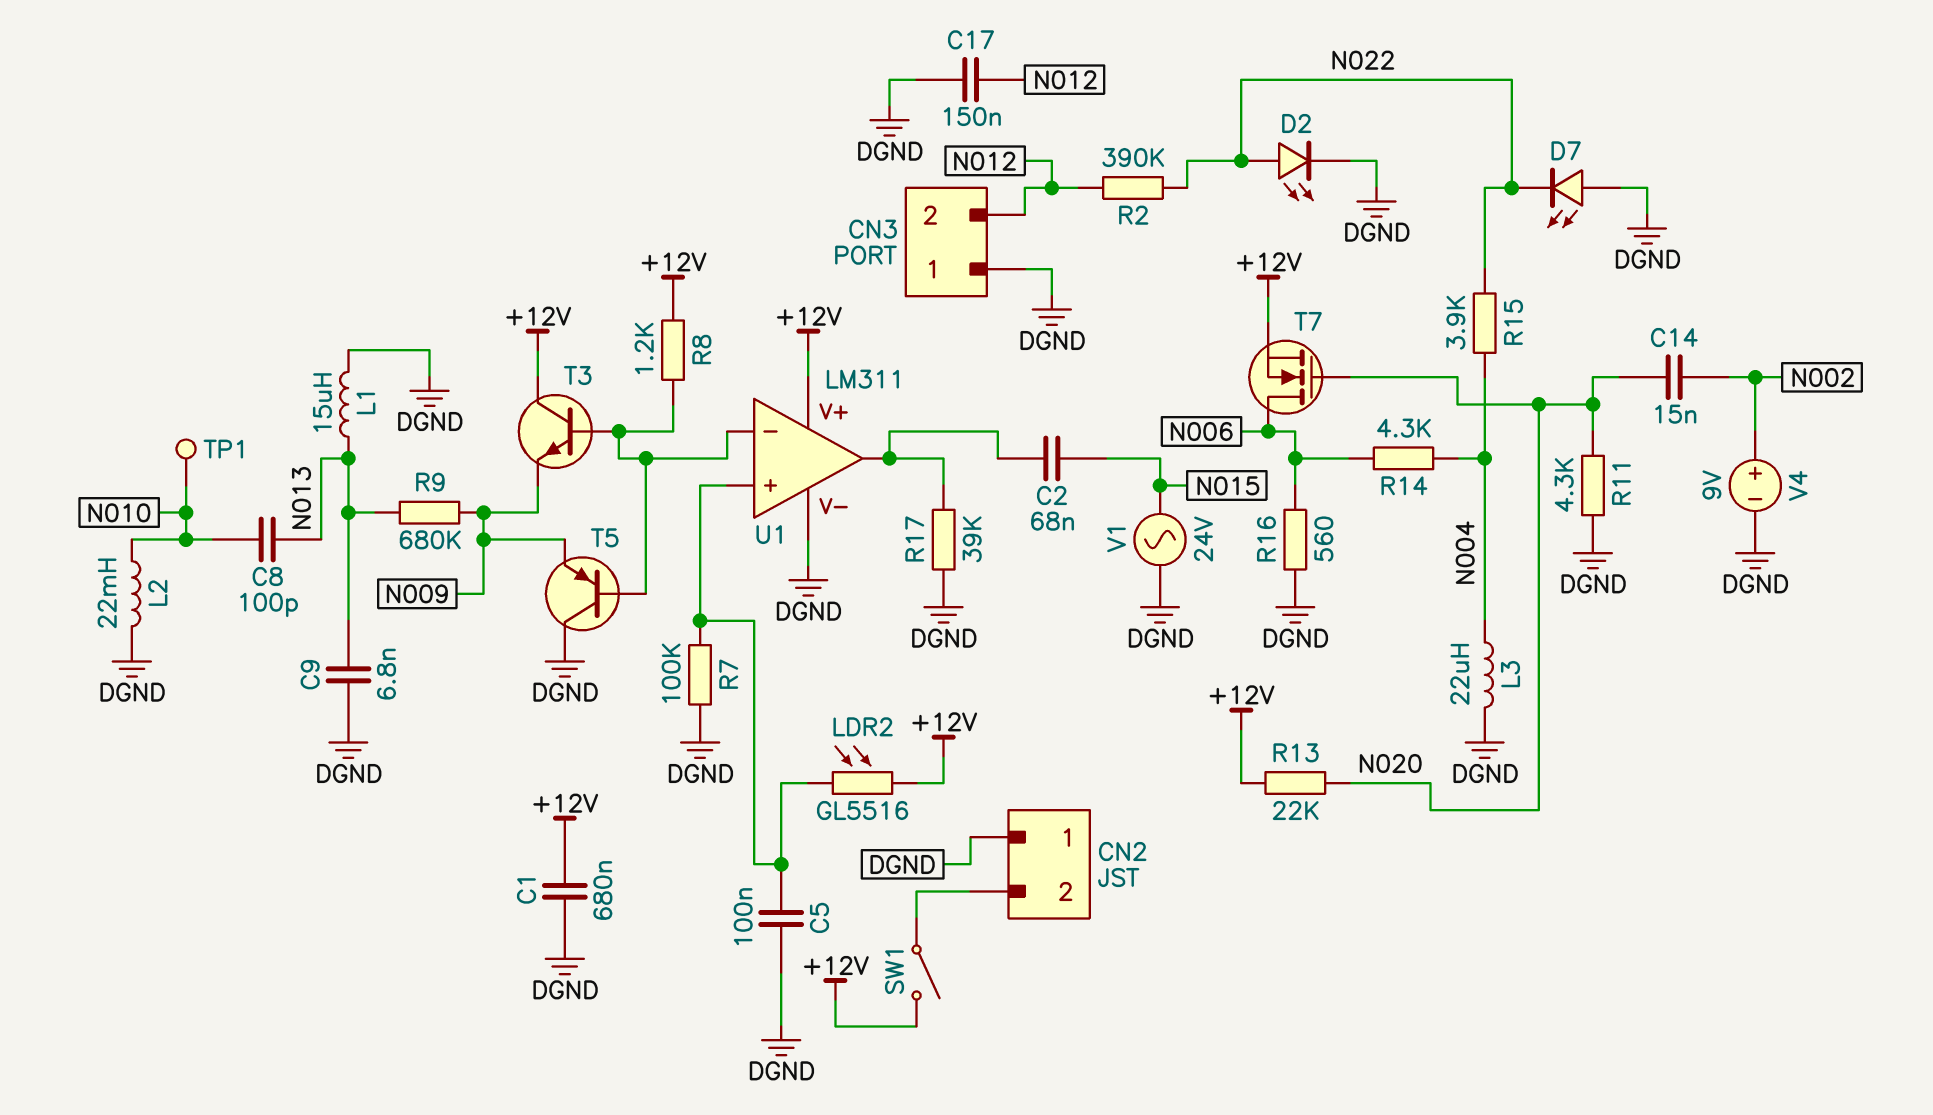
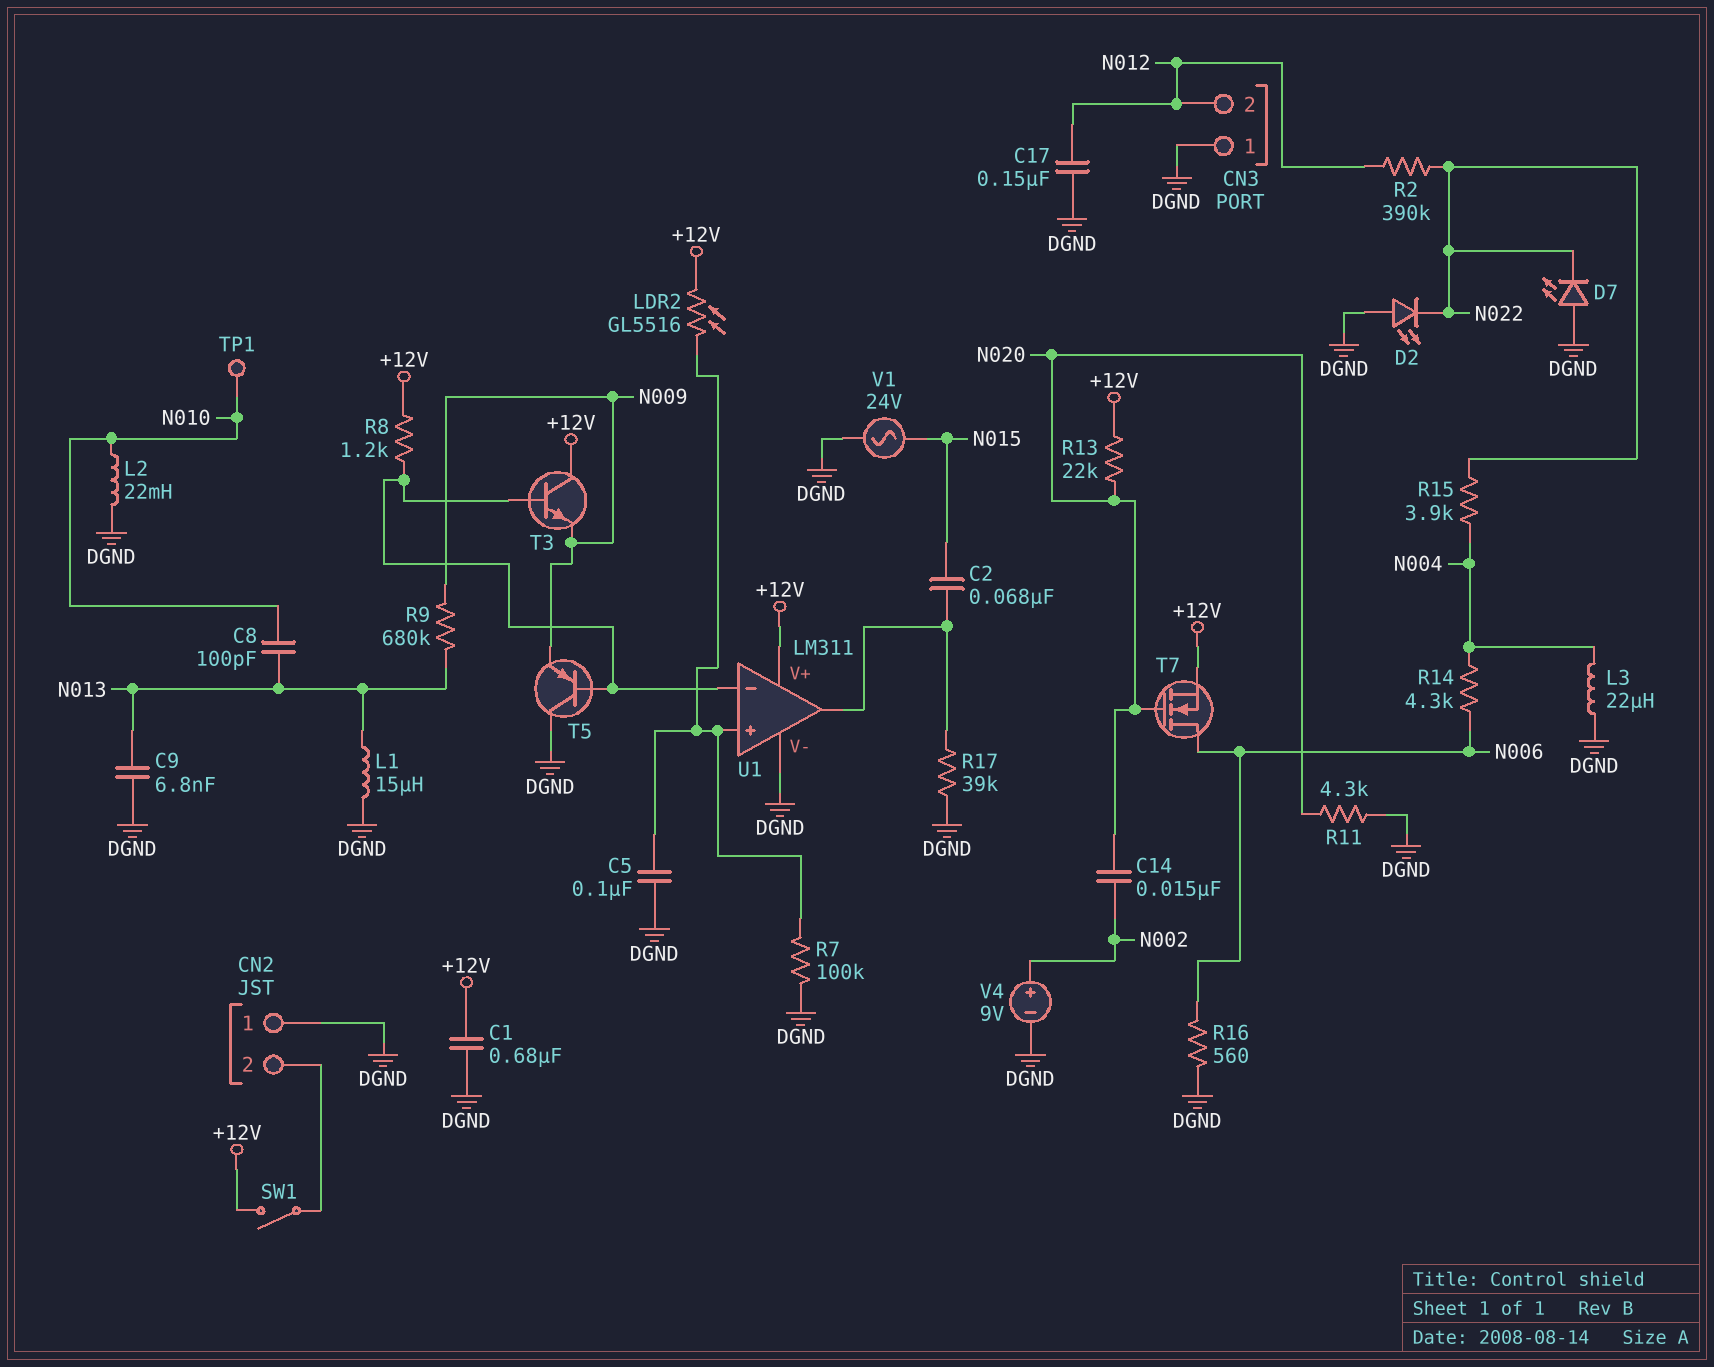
D2: LED (A N022, K DGND) -> LED (A DGND, K N022)

